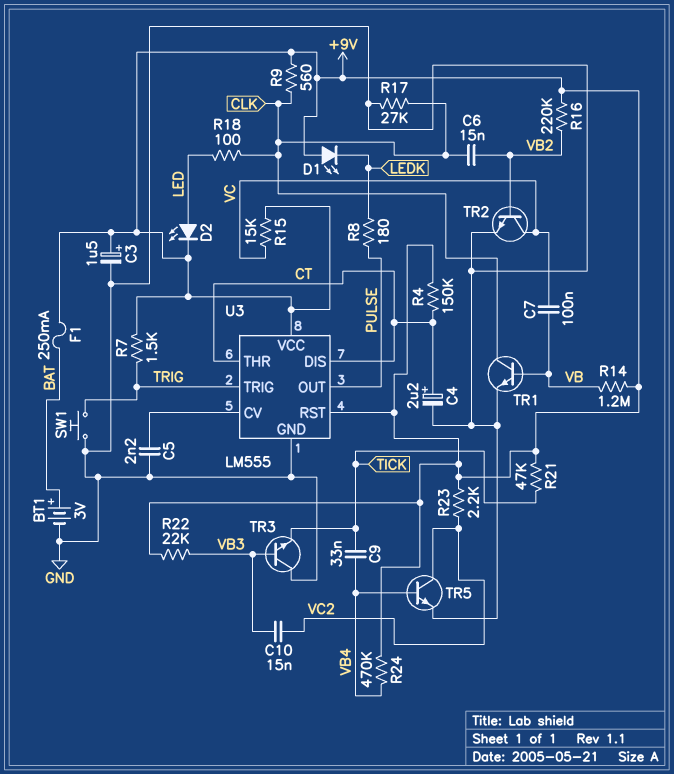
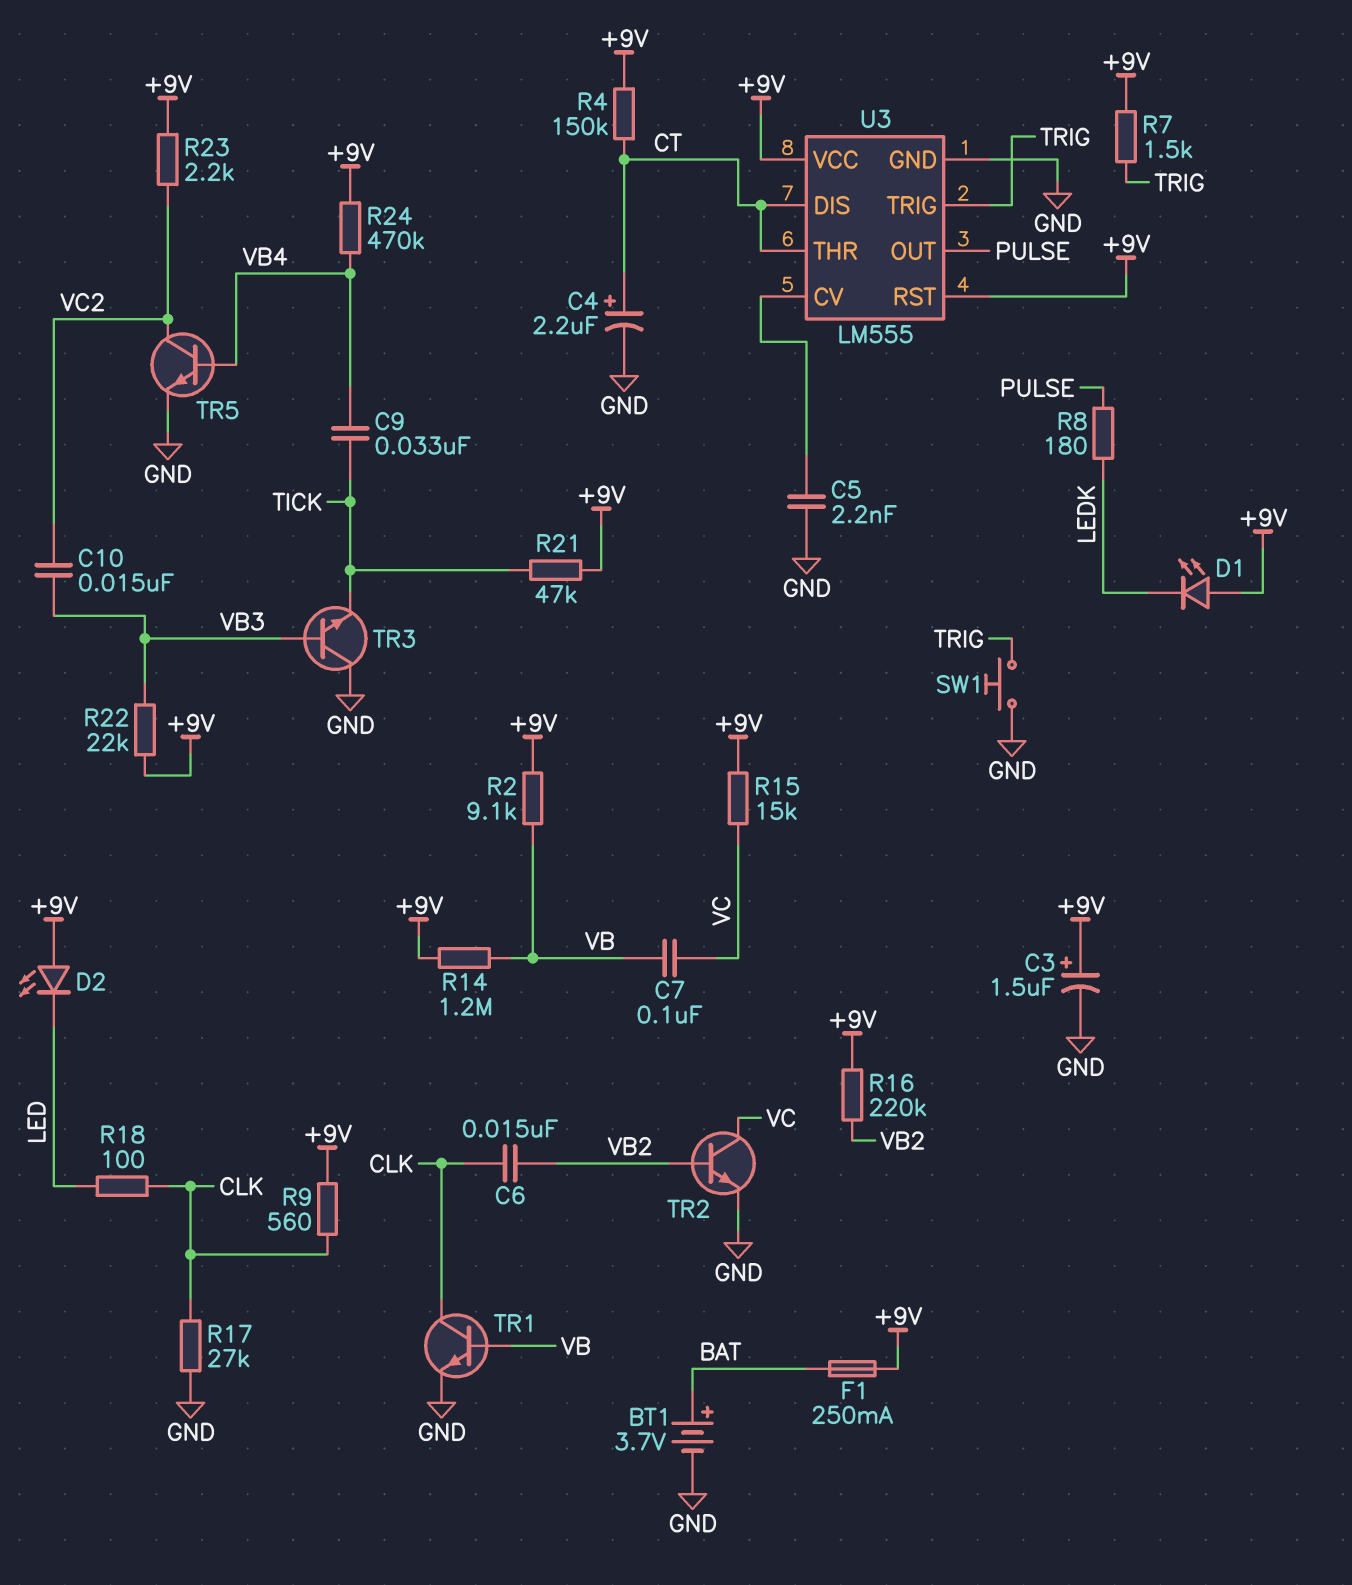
BT1: 3V (plus BAT, minus GND) -> 3.7V (plus BAT, minus GND)
D2: LED (A LED, K +9V) -> LED (A +9V, K LED)
R2: none -> 9.1k (+9V, VB)

